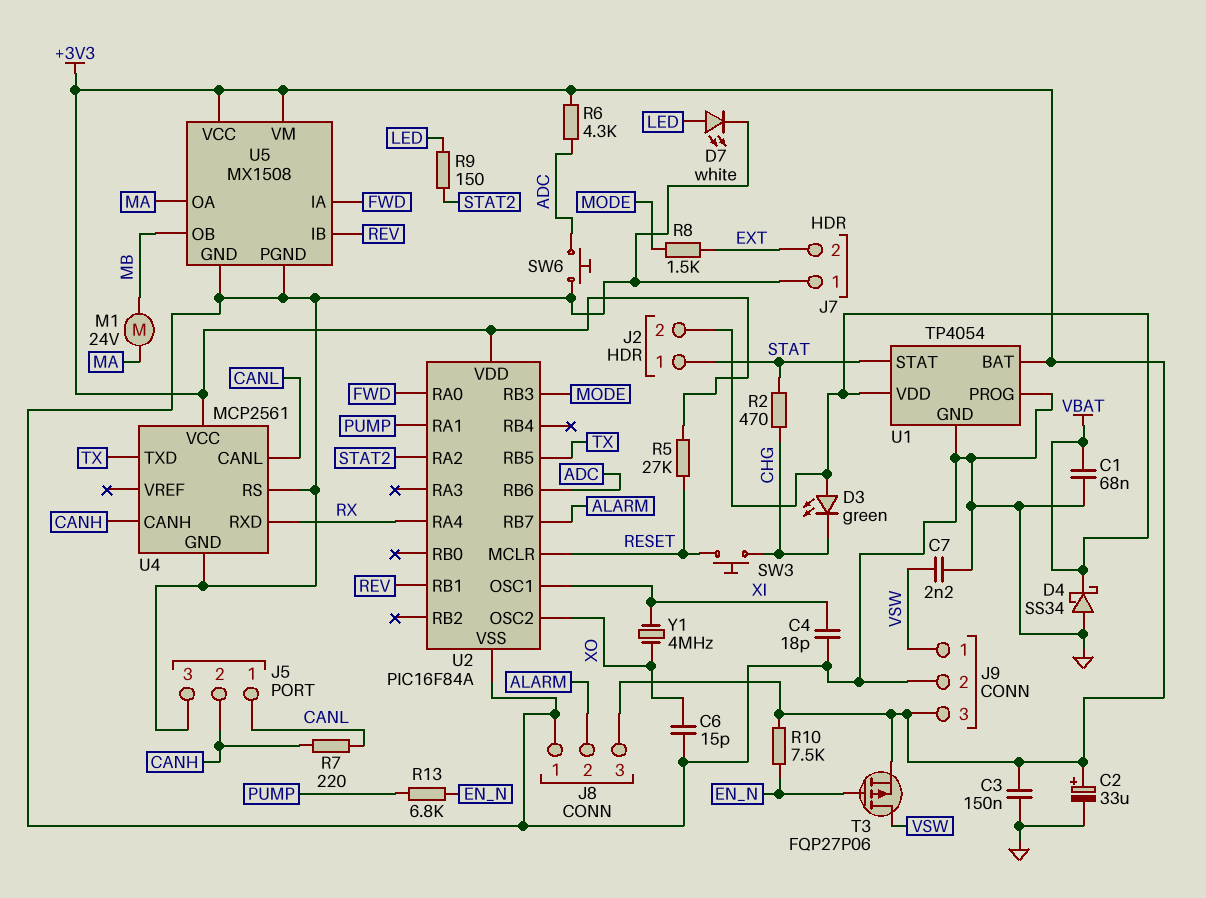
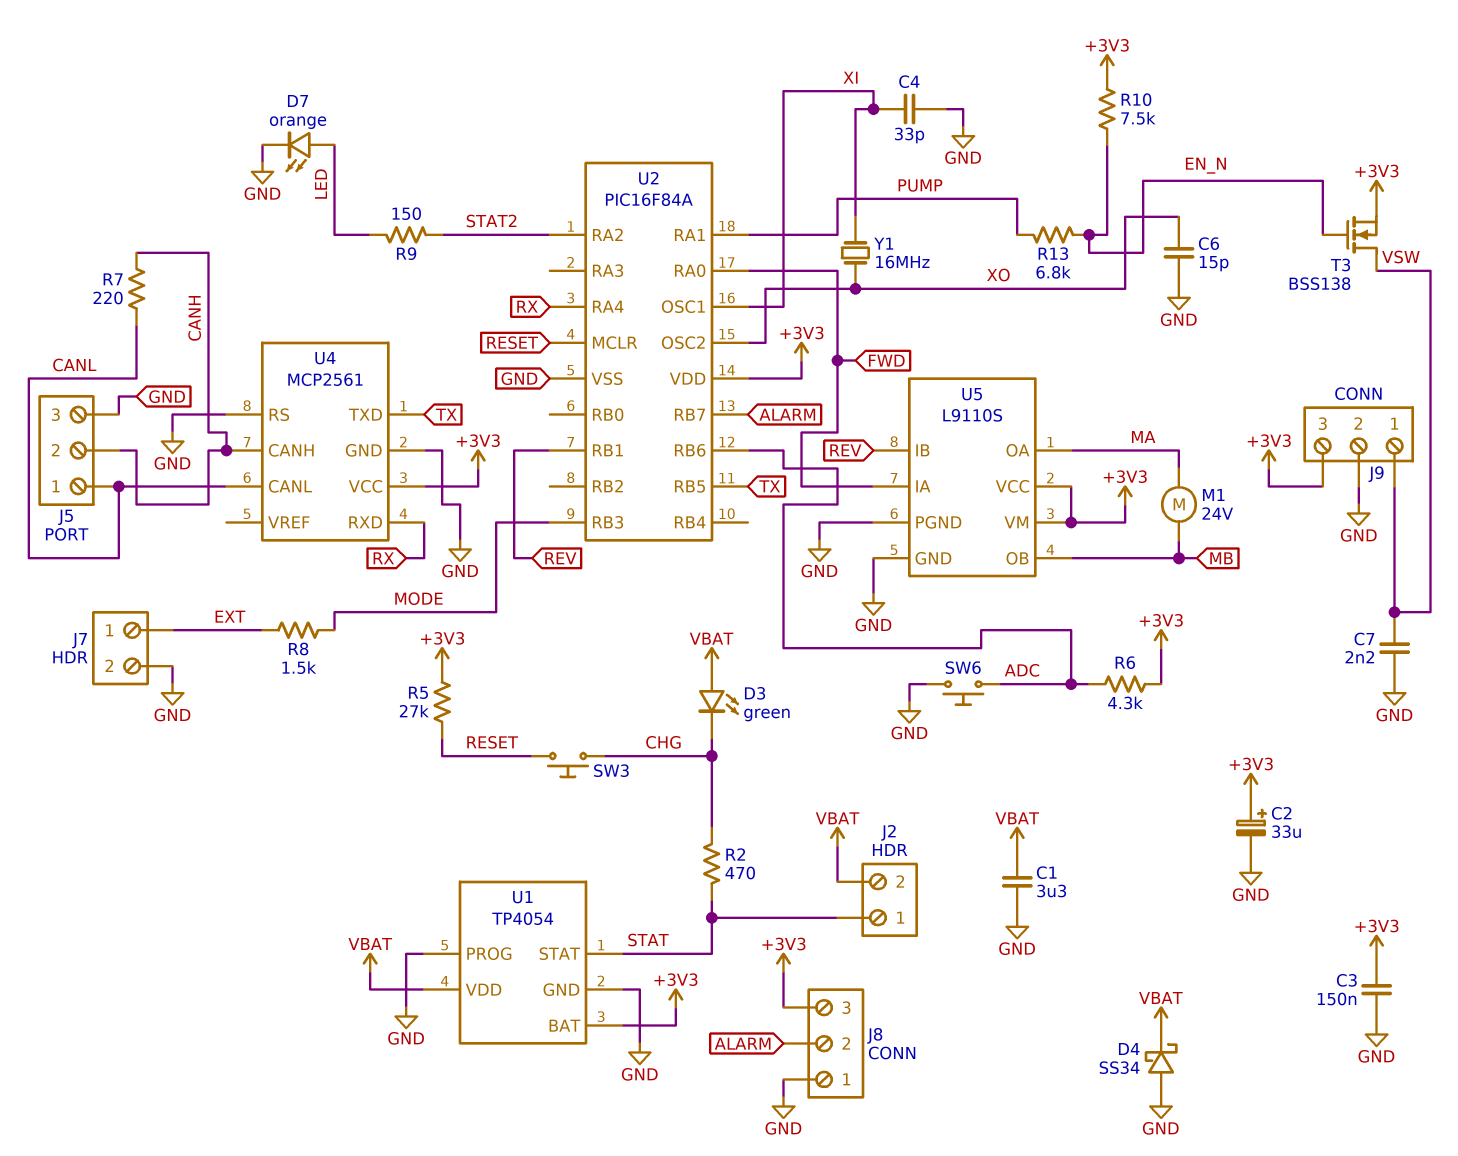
C1: 68nF (GND, VBAT) -> 3.3uF (GND, VBAT)
C4: 18pF (GND, XI) -> 33pF (GND, XI)
D7: LED white (A LED, K GND) -> LED orange (A LED, K GND)
J7 pin 1: GND -> EXT
J7 pin 2: EXT -> GND
T3: PMOS FQP27P06 (G EN_N, D VSW, S +3V3) -> NMOS BSS138 (G EN_N, D VSW, S +3V3)
U5: MX1508 -> L9110S
Y1: 4MHz (XI, XO) -> 16MHz (XI, XO)

